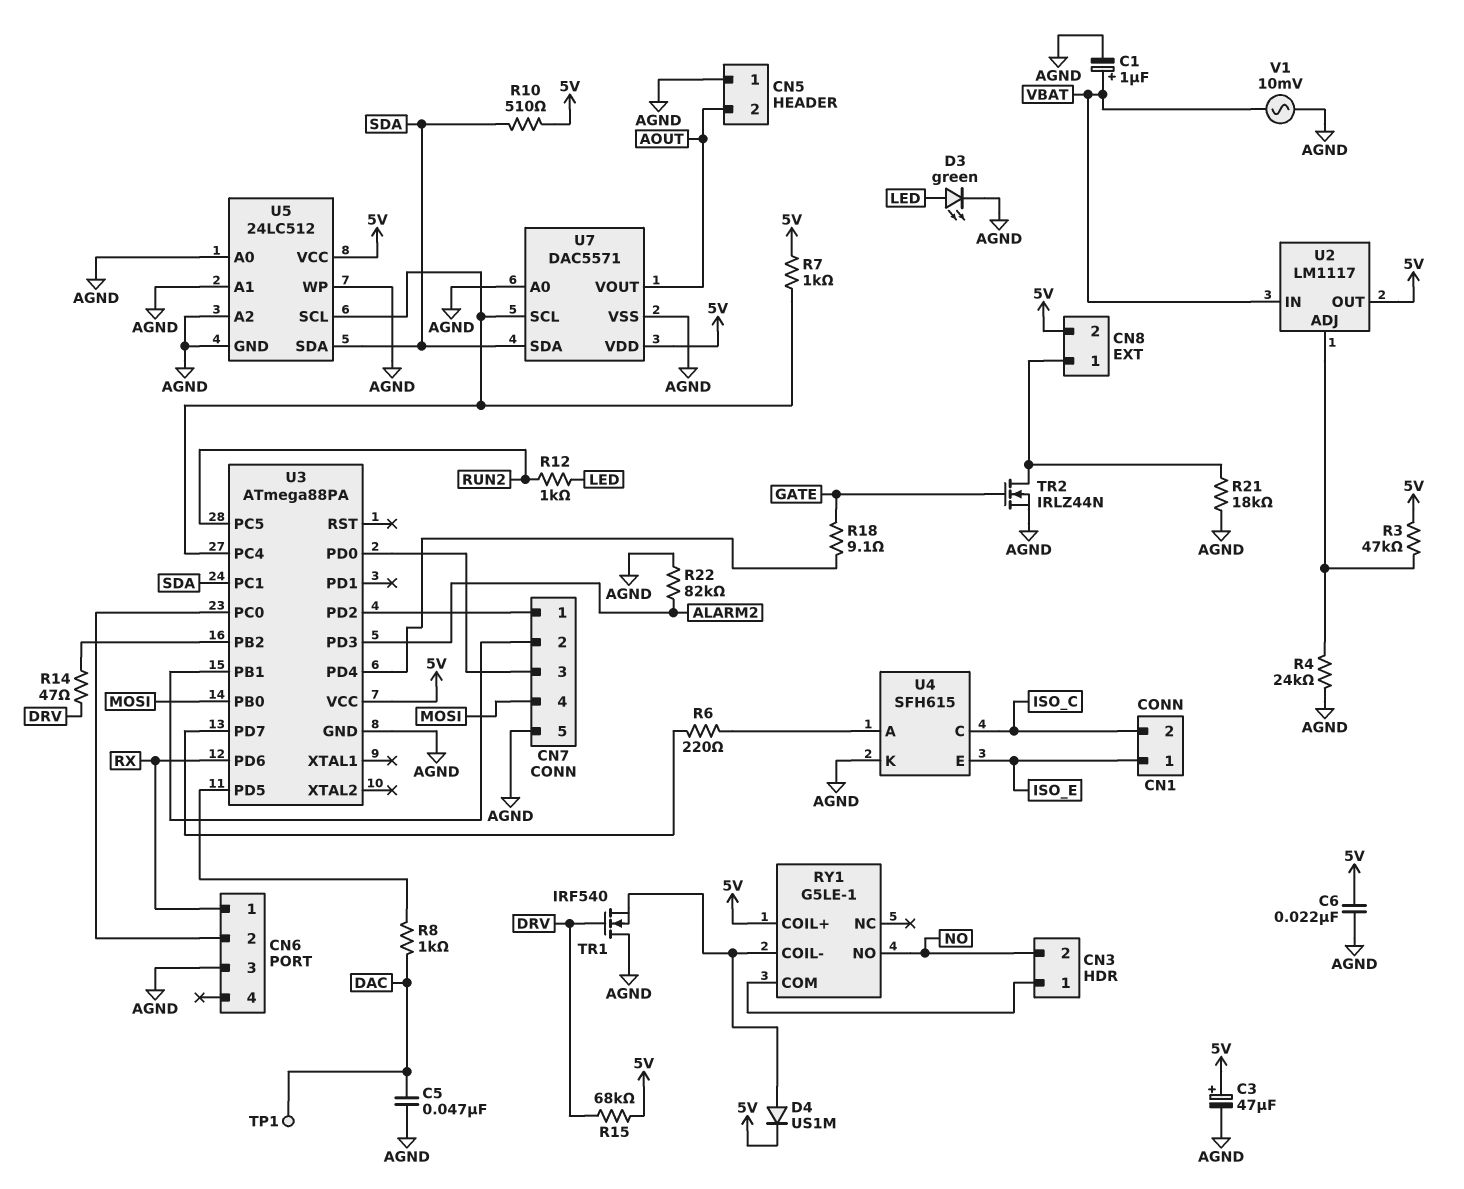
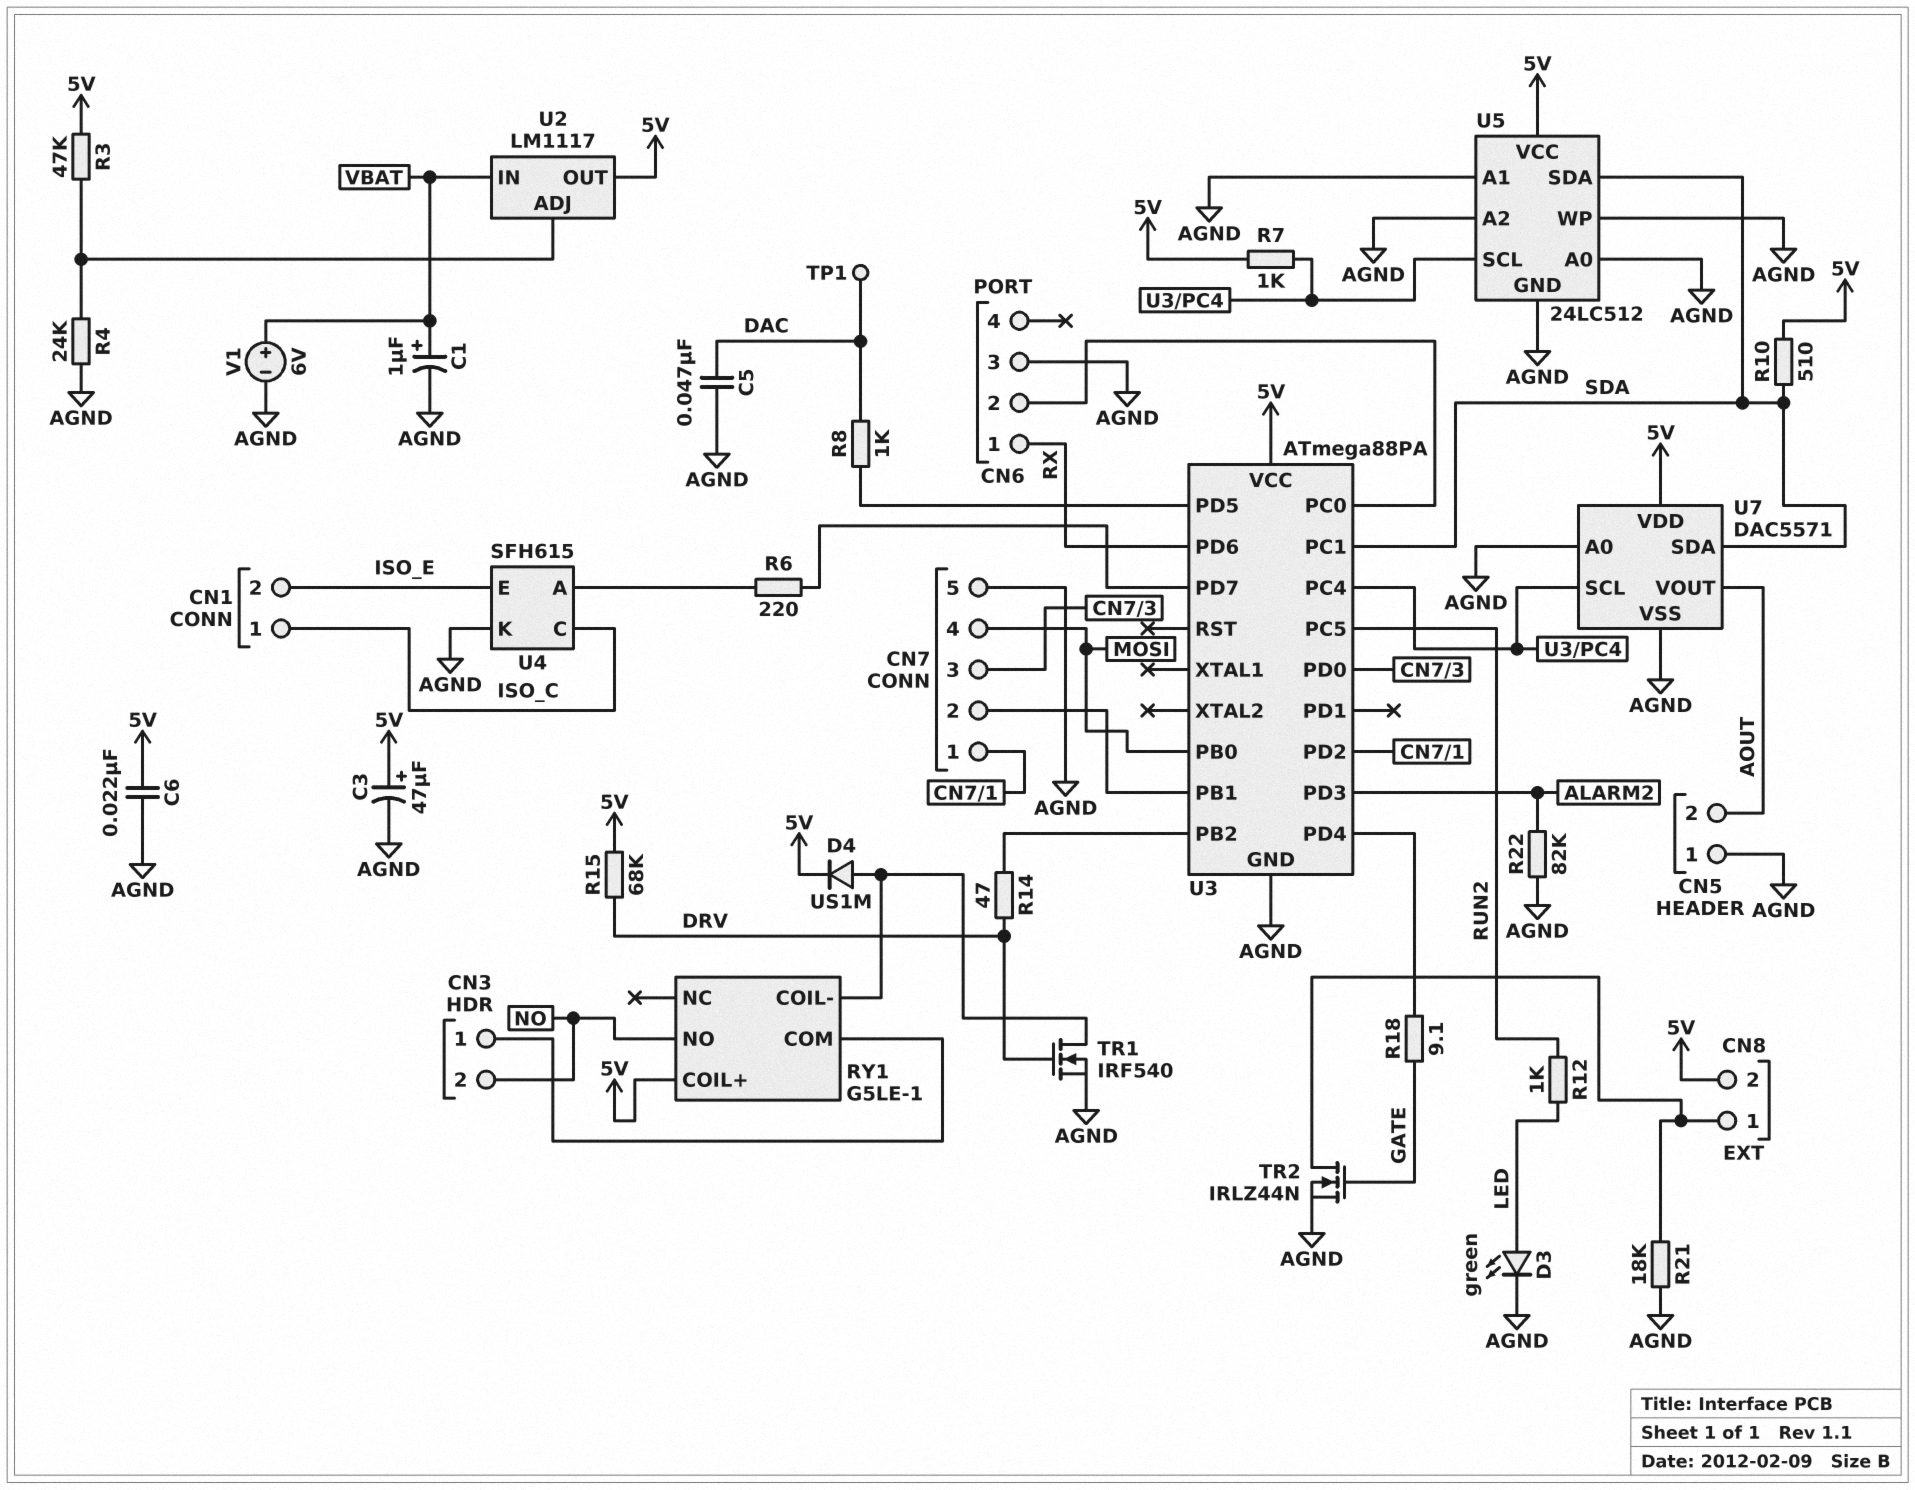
CN1 pin 1: ISO_E -> ISO_C
CN1 pin 2: ISO_C -> ISO_E
TR1: NMOS IRF540 (G DRV, D AGND, S RY1/COIL-) -> NMOS IRF540 (G DRV, D RY1/COIL-, S AGND)
V1: AC 10mV (AGND, VBAT) -> 6V (plus VBAT, minus AGND)

